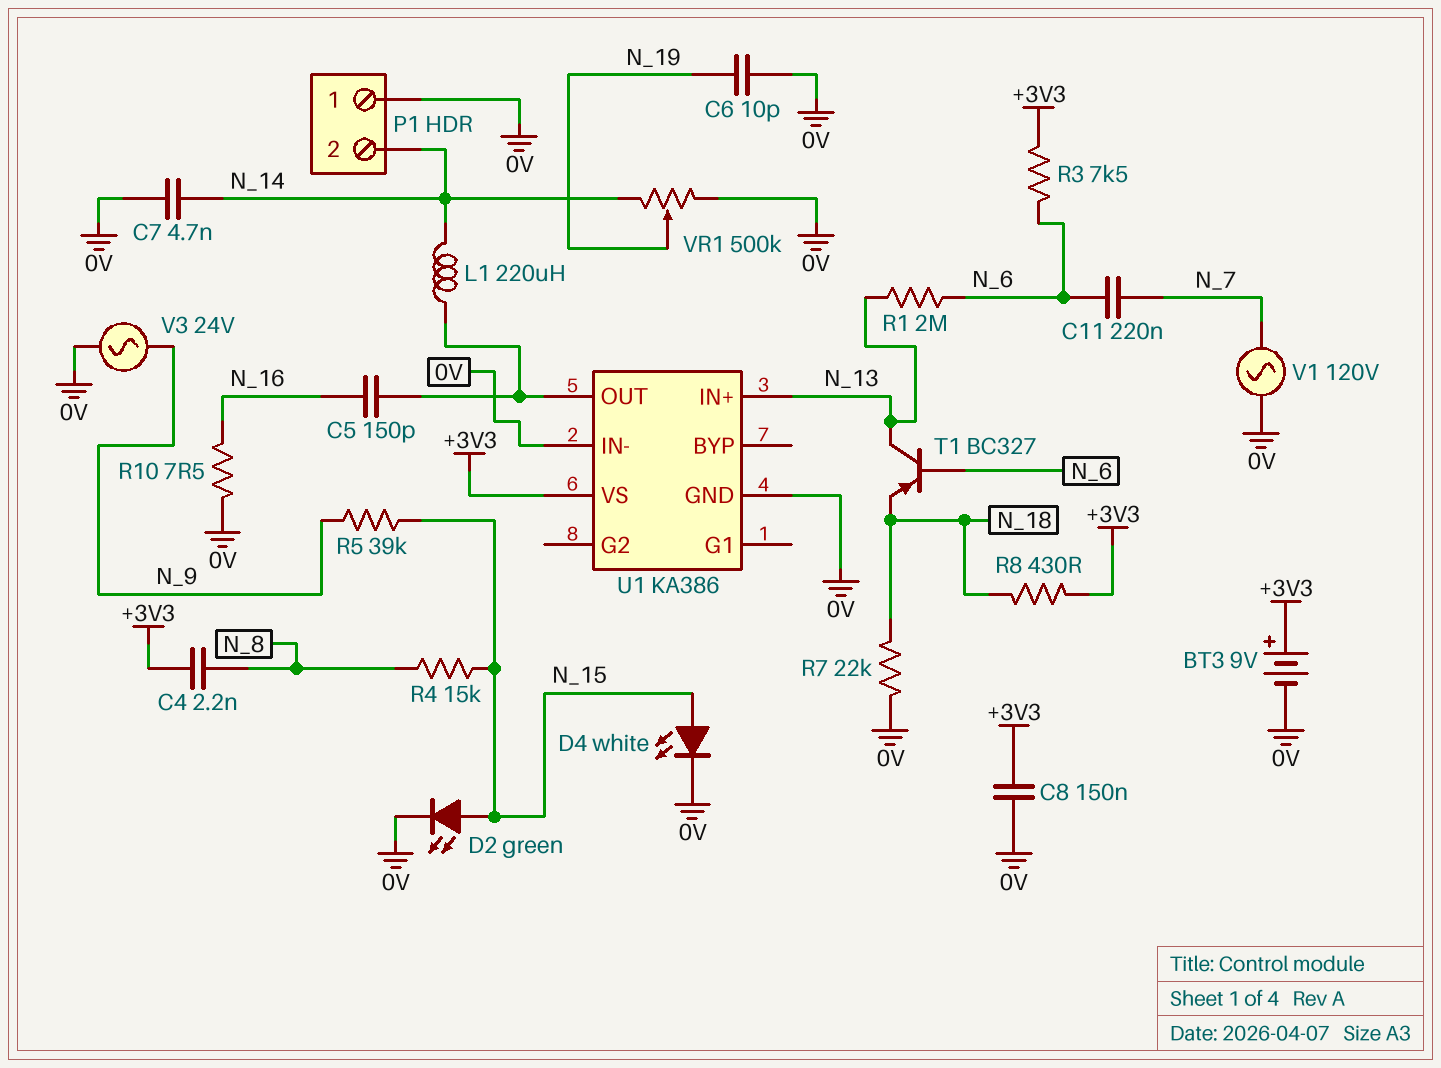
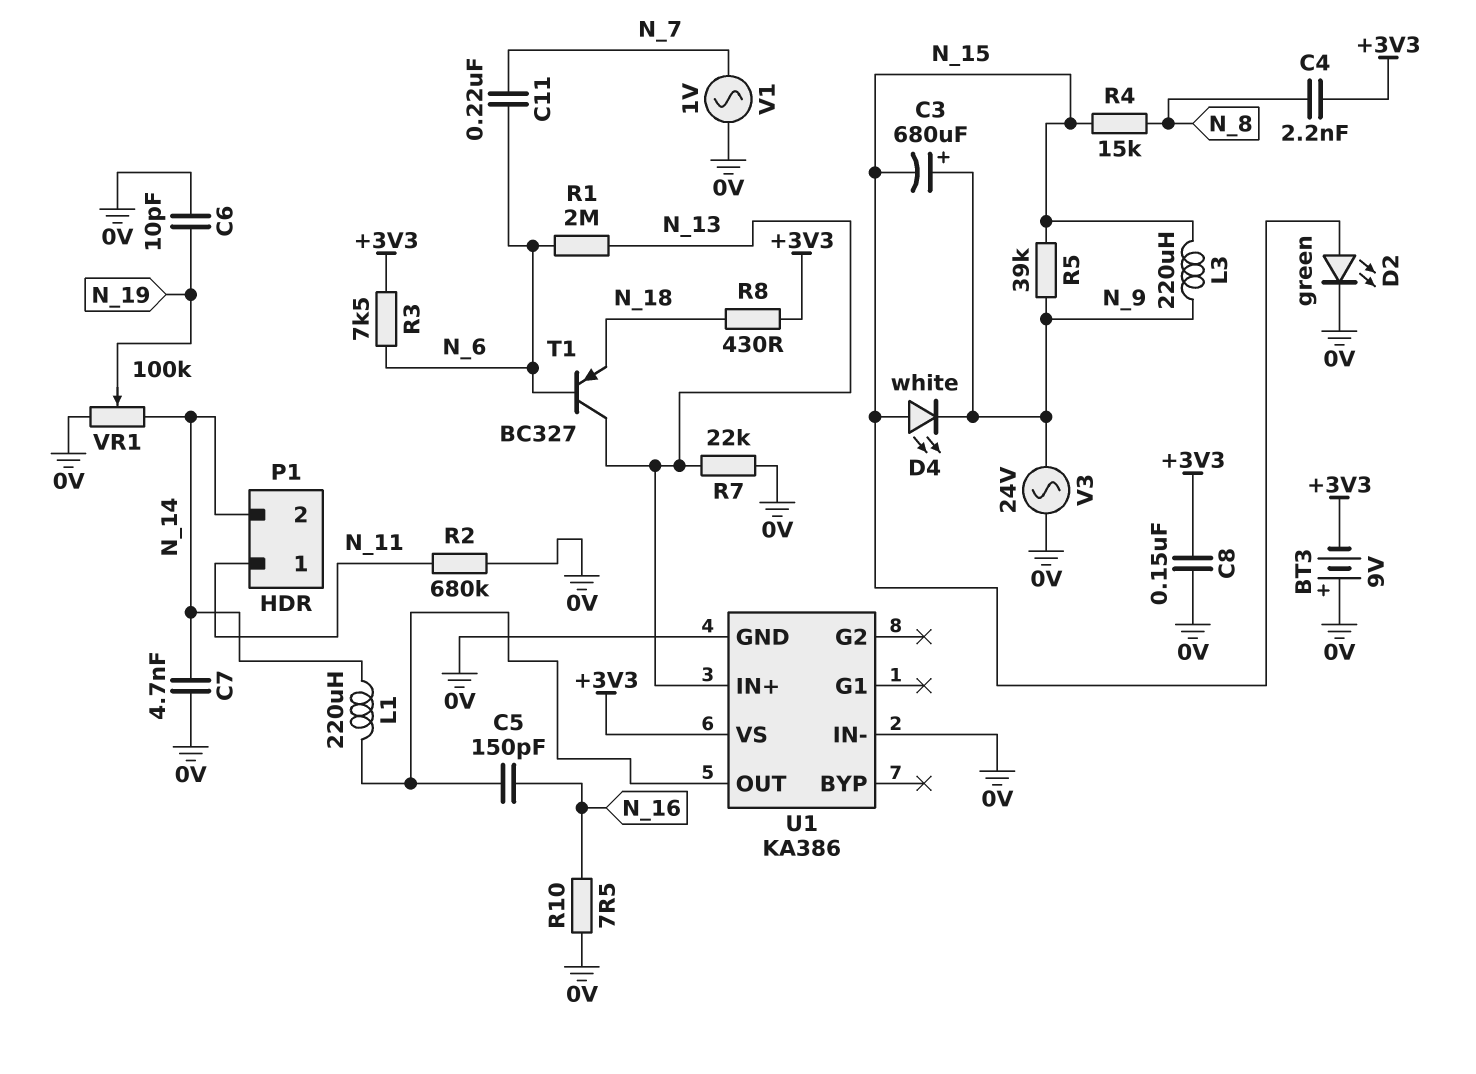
BT3: 9V (plus +3V3, minus 0V) -> 9V (plus 0V, minus +3V3)
C3: none -> 680uF (plus N_9, minus N_15)
D4: LED white (A N_15, K 0V) -> LED white (A N_15, K N_9)
L3: none -> 220uH (N_9, N_15)
P1 pin 1: 0V -> N_11
R2: none -> 680k (0V, N_11)
R7: 22k (0V, N_18) -> 22k (0V, N_13)
V1: AC 120V (0V, N_7) -> AC 1V (0V, N_7)
VR1: 500k (0V, N_14, wiper N_19) -> 100k (0V, N_14, wiper N_19)

